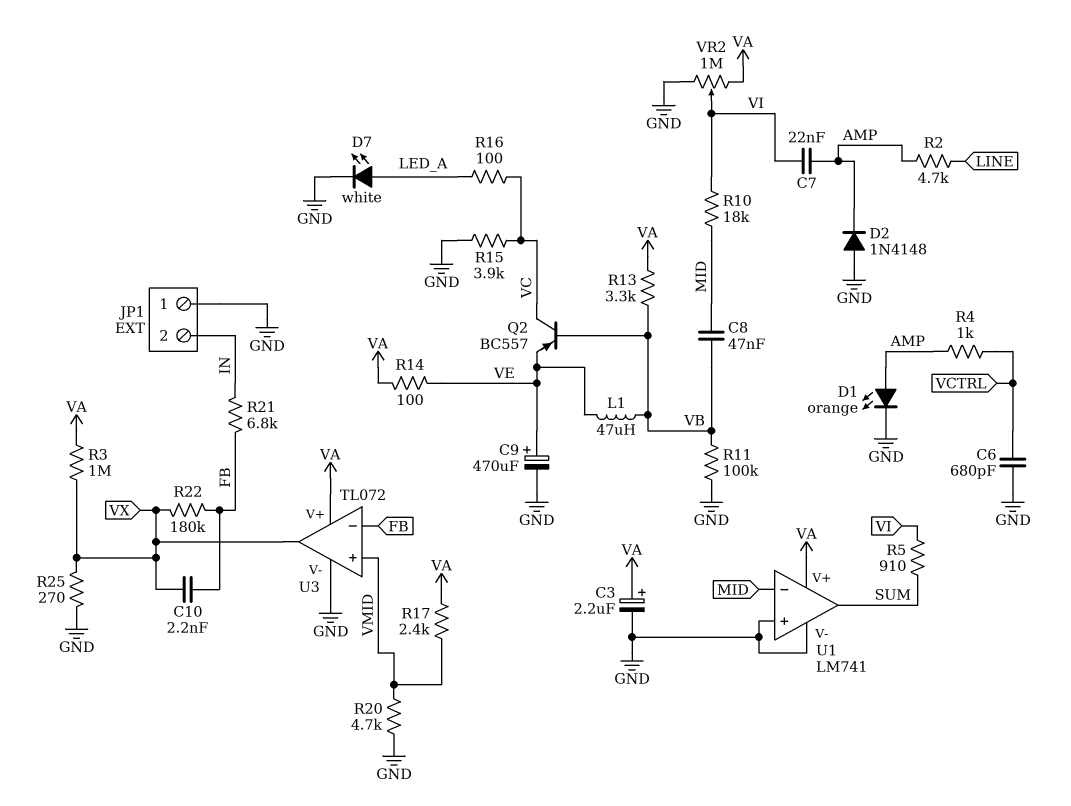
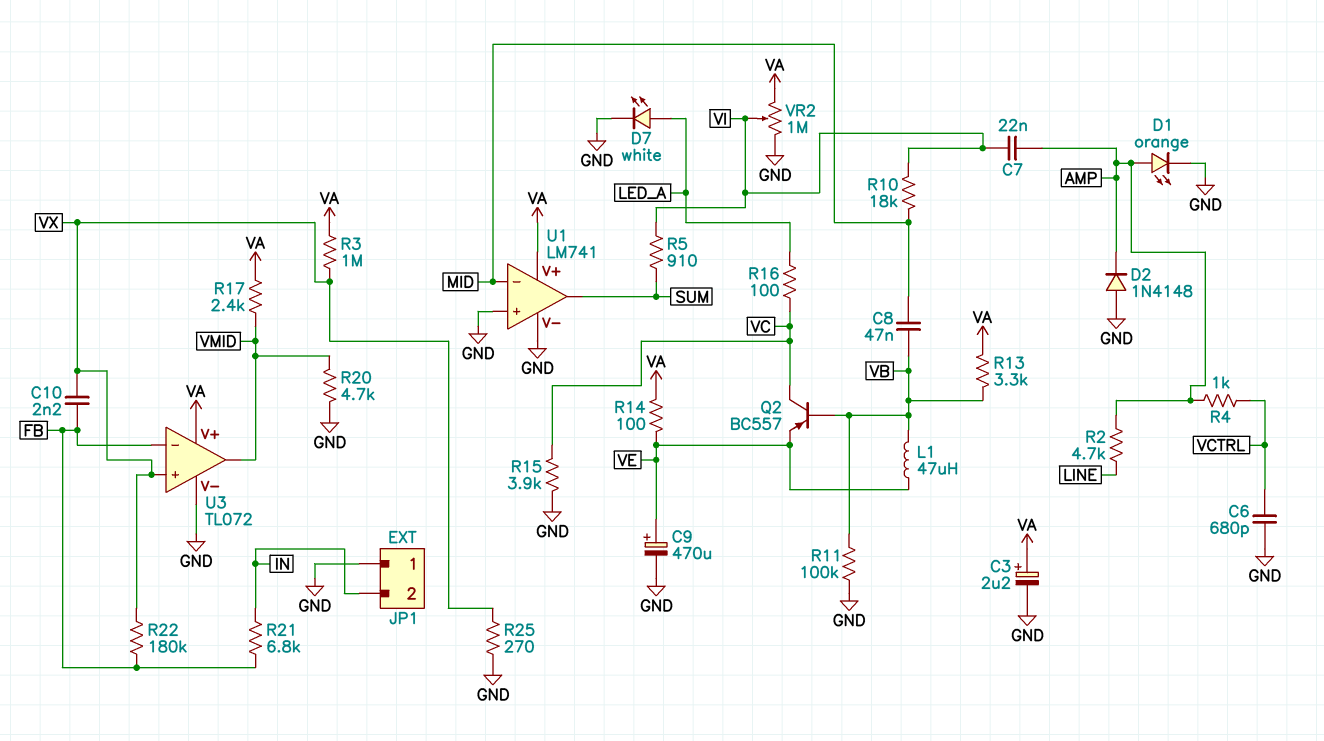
U3 pin in+: VMID -> VX
U3 pin out: VX -> VMID

